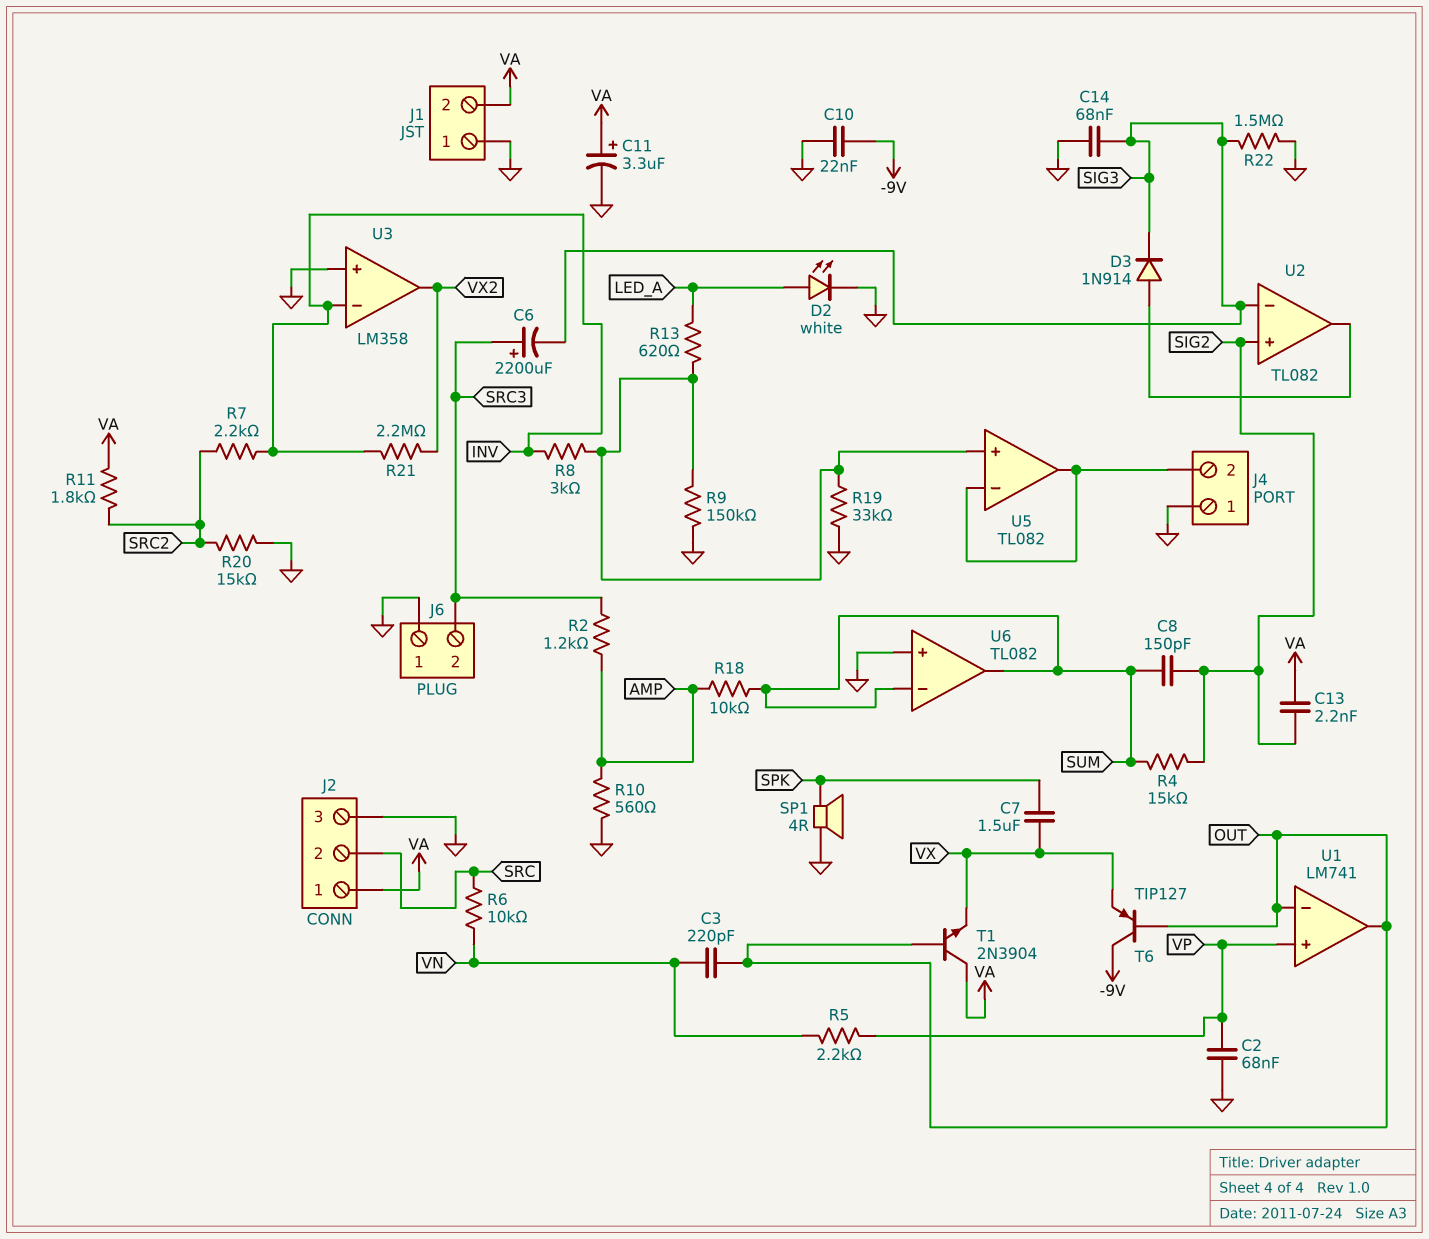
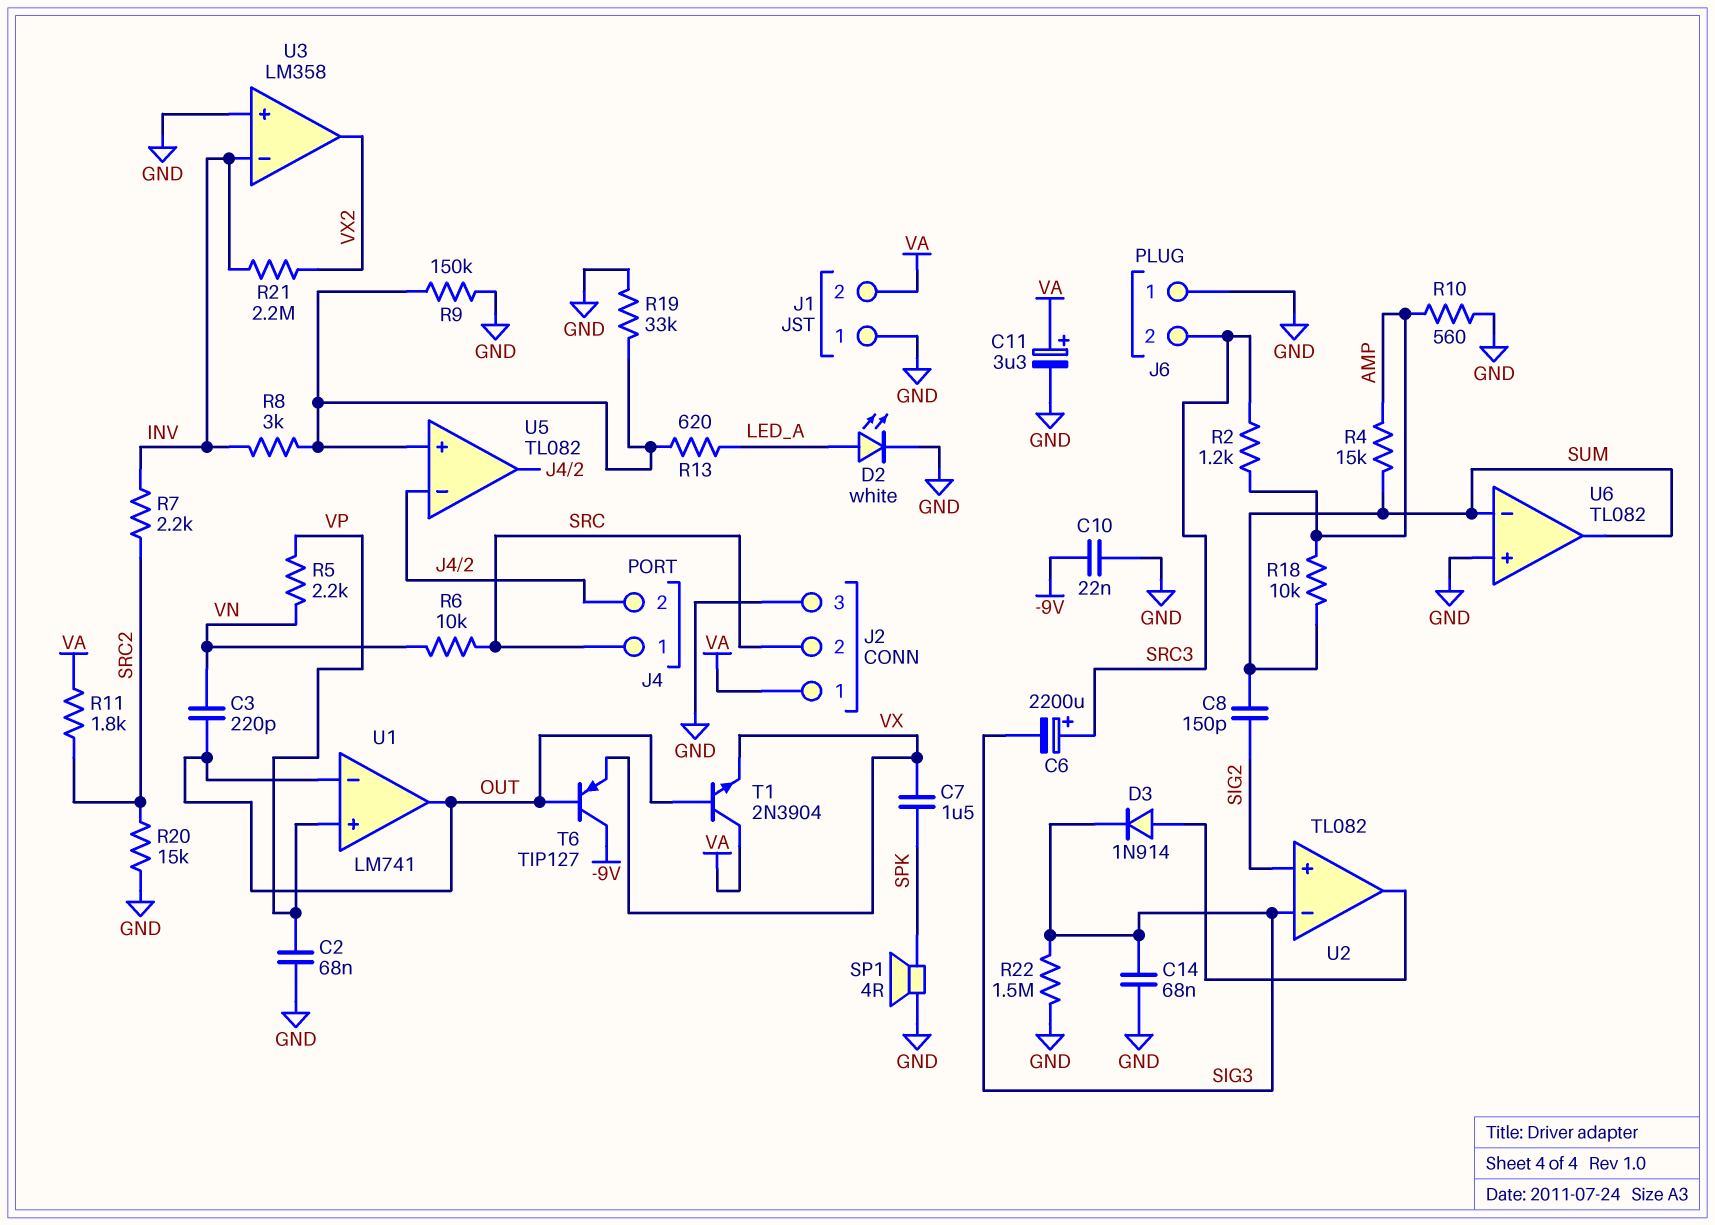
C13: 2.2nF (SIG2, VA) -> none
J4 pin 1: GND -> SRC
R4: 15k (SIG2, SUM) -> 15k (AMP, SUM)

